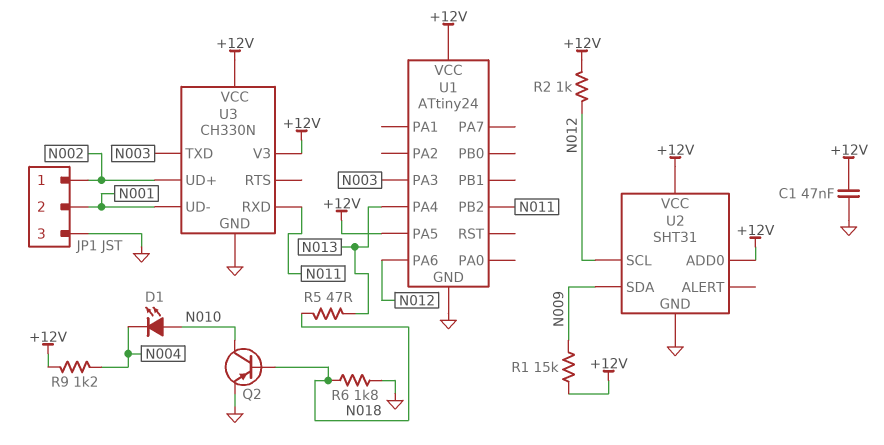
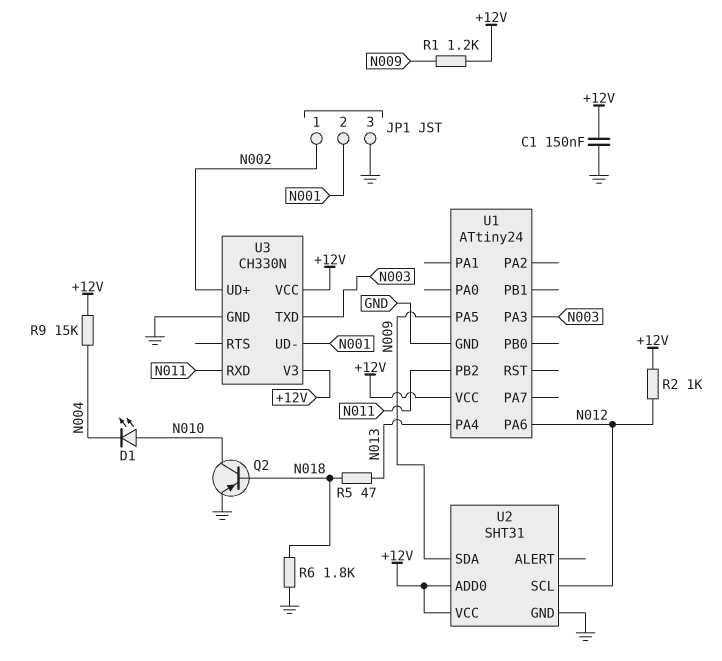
C1: 47nF (+12V, GND) -> 150nF (+12V, GND)
R1: 15k (+12V, N009) -> 1.2k (+12V, N009)
R9: 1.2k (+12V, N004) -> 15k (+12V, N004)
U1 pin PA5: +12V -> N009

